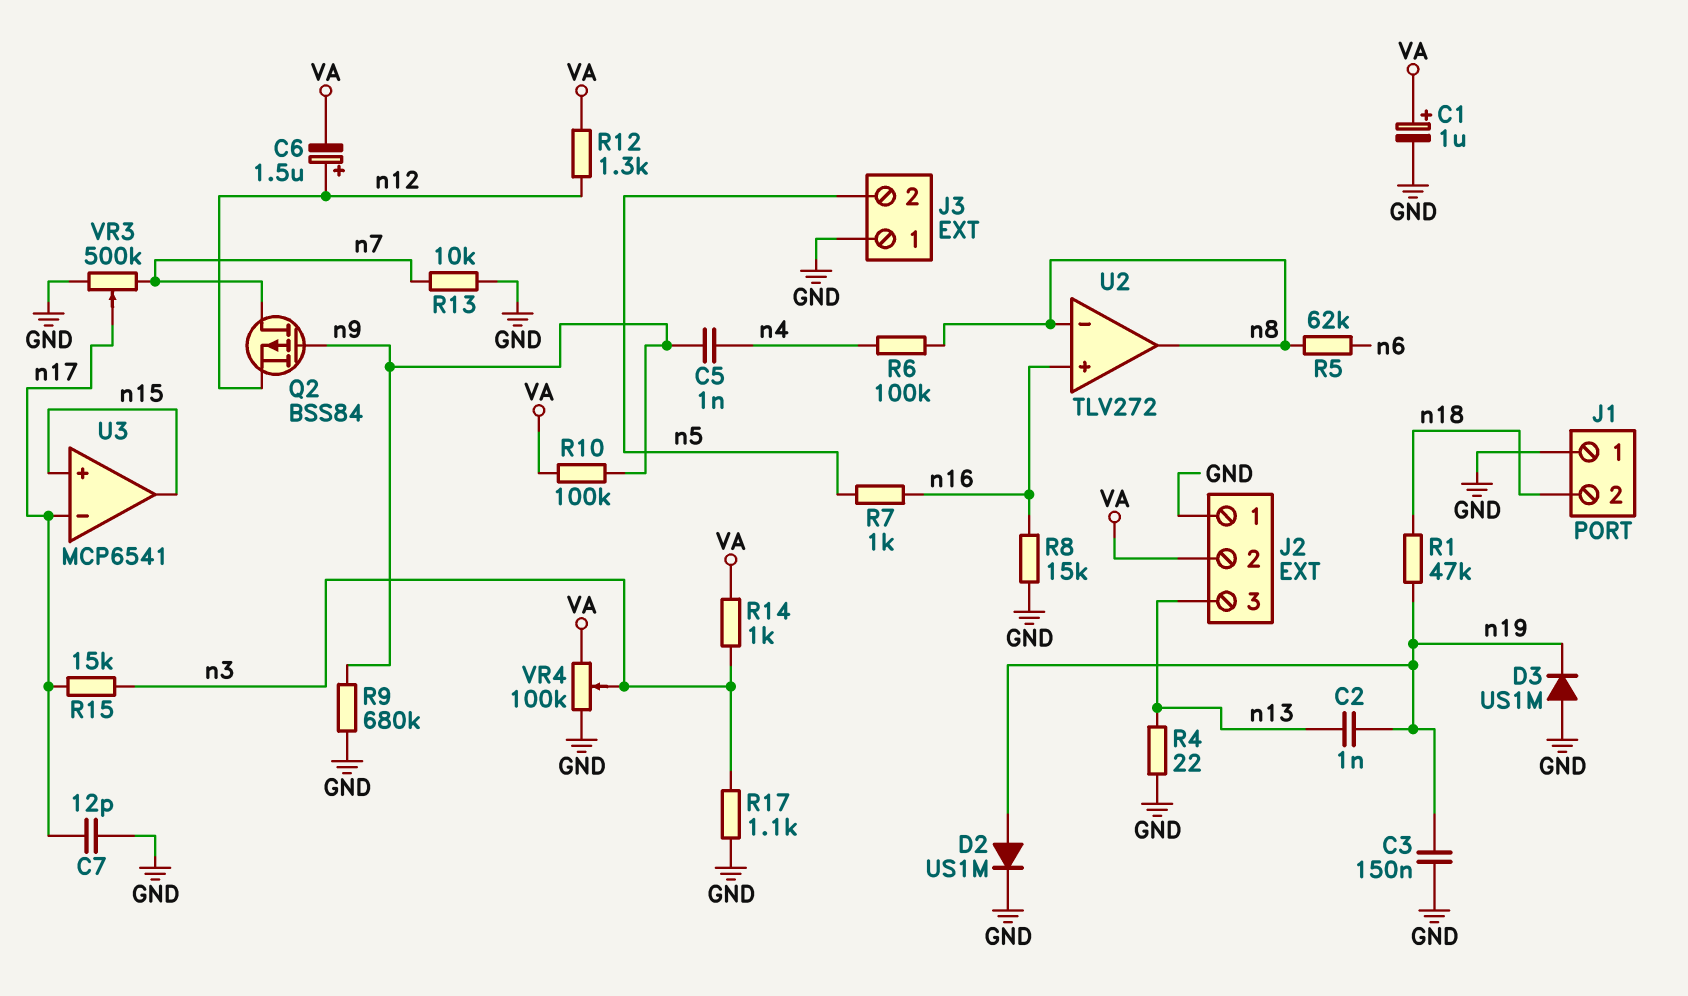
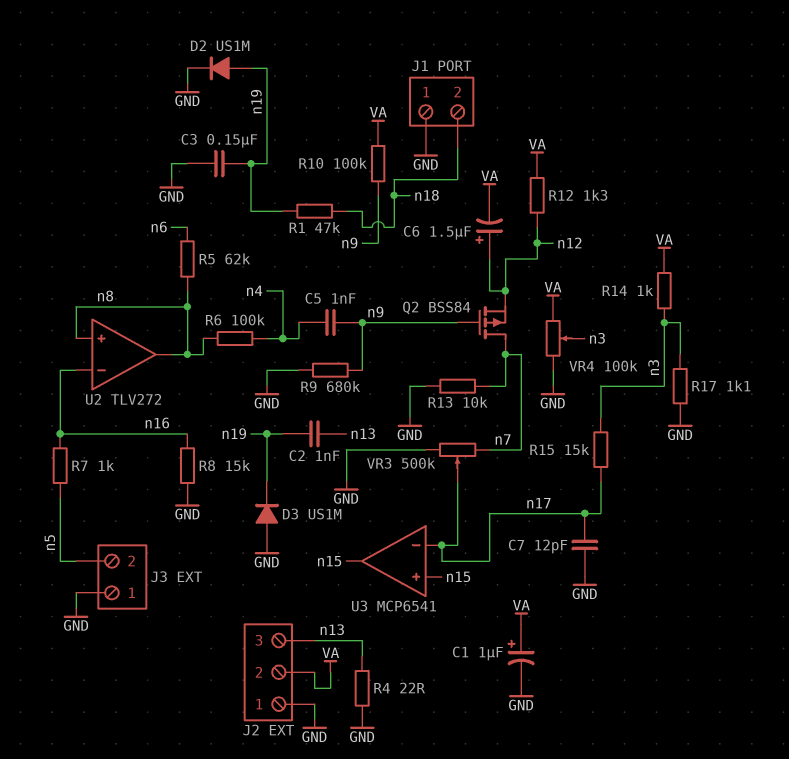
U2 pin in+: n16 -> n8
U2 pin in-: n8 -> n16

